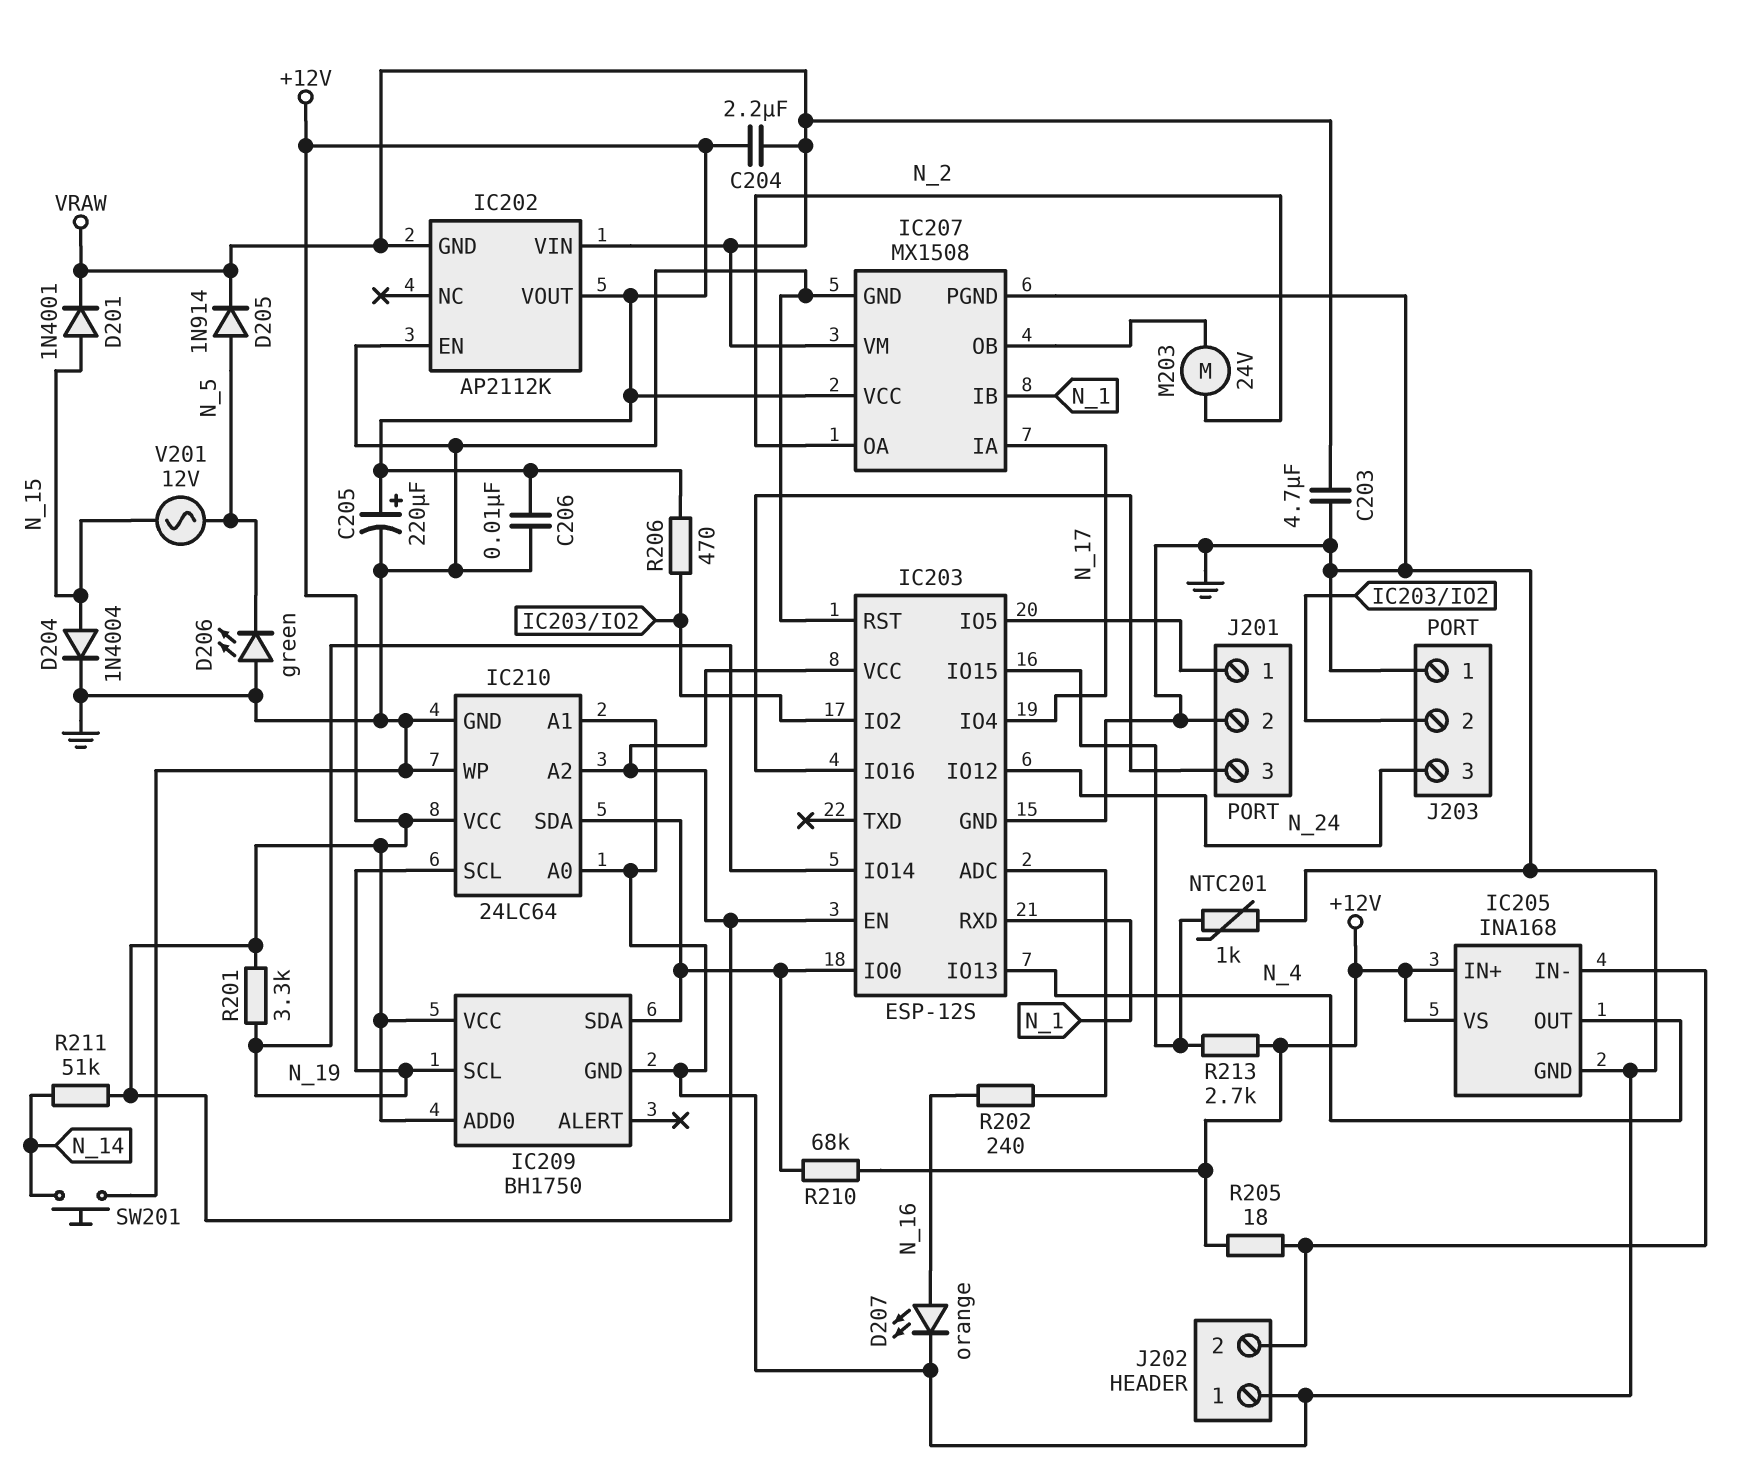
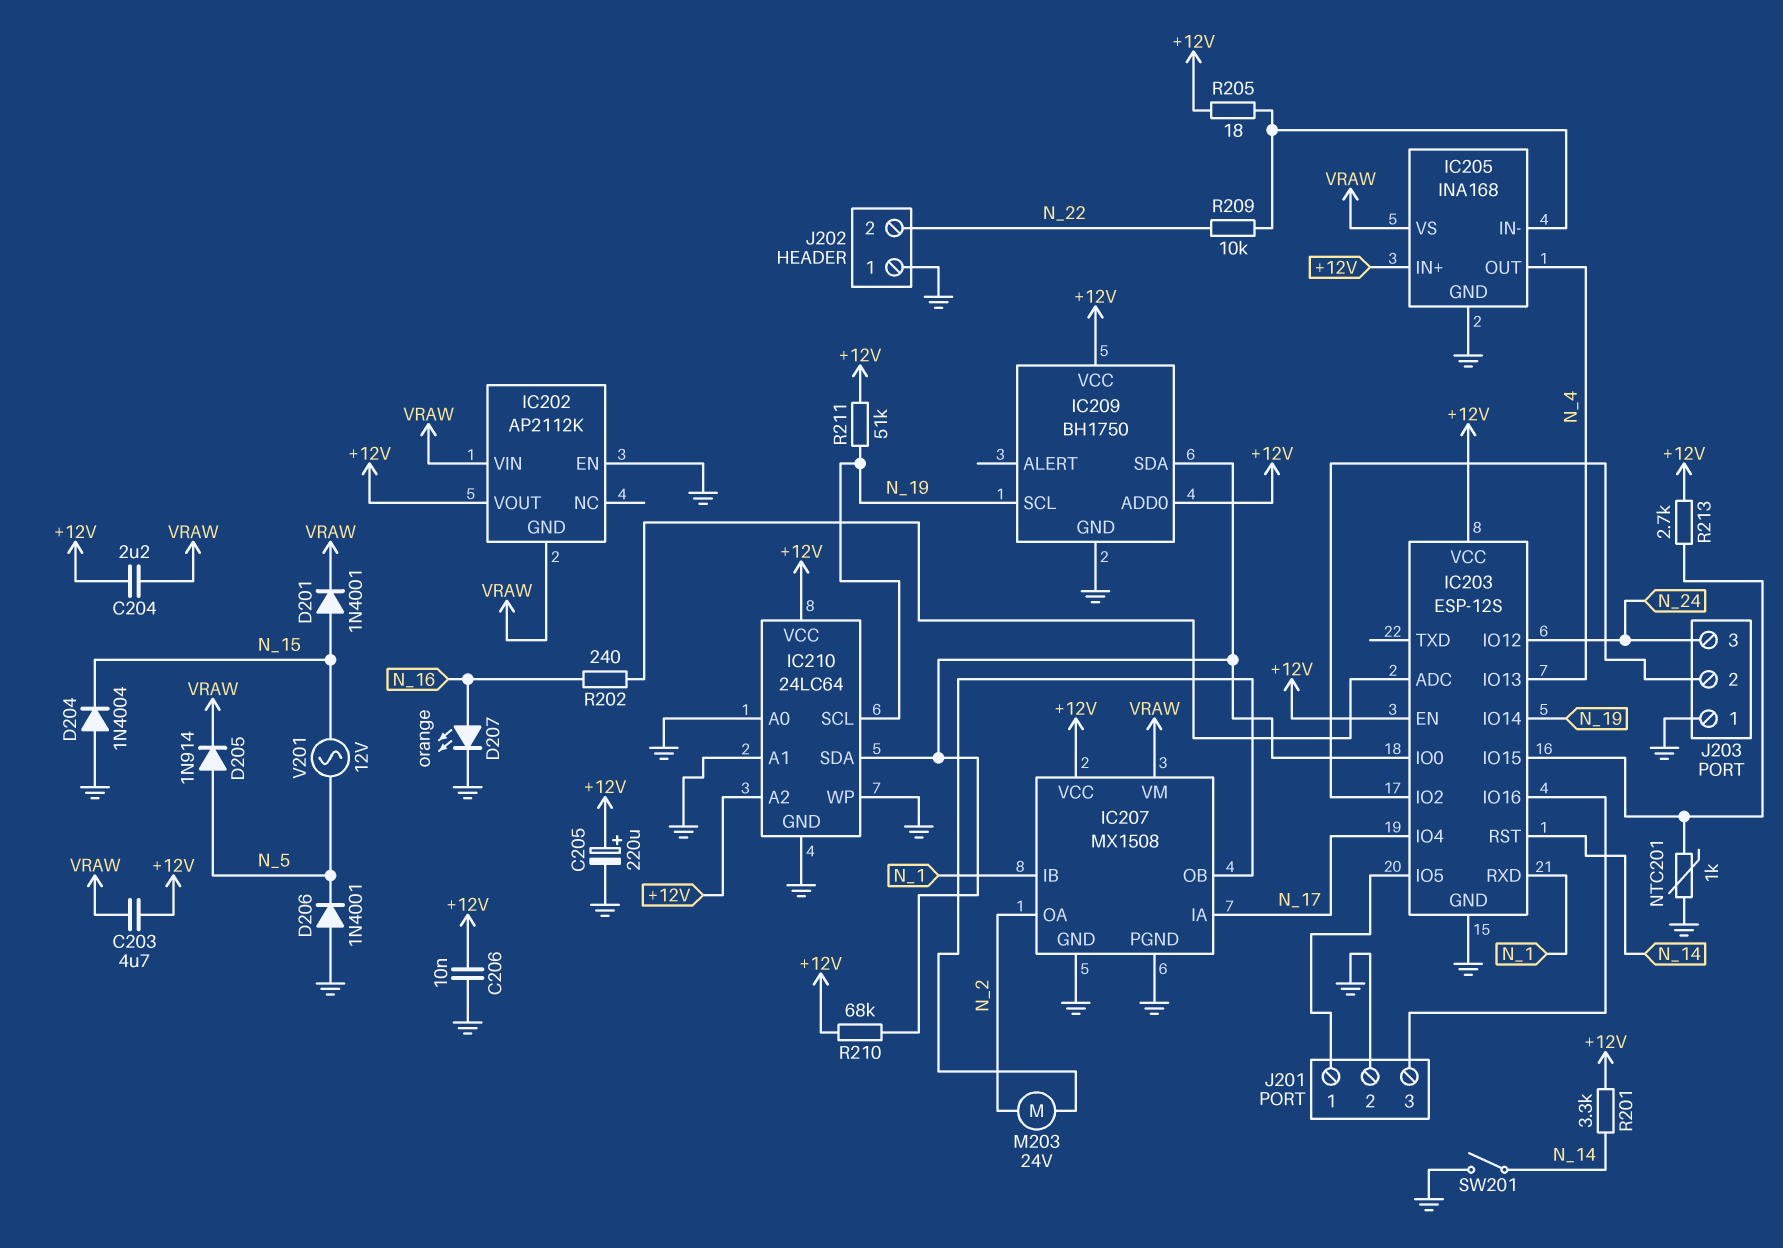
C203: 4.7uF (GND, VRAW) -> 4.7uF (+12V, VRAW)
D204: diode 1N4004 (A N_15, K GND) -> diode 1N4004 (A GND, K N_15)
D206: LED green (A GND, K N_5) -> diode 1N4001 (A GND, K N_5)
IC203 pin RST: GND -> N_14
IC205 pin VS: +12V -> VRAW
J202 pin 2: IC205/IN- -> N_22
R201: 3.3k (+12V, N_19) -> 3.3k (+12V, N_14)
R206: 470 (+12V, IC203/IO2) -> none
R209: none -> 10k (IC205/IN-, N_22)
R211: 51k (+12V, N_14) -> 51k (+12V, N_19)
SW201: button (GND, N_14) -> switch (GND, N_14)

